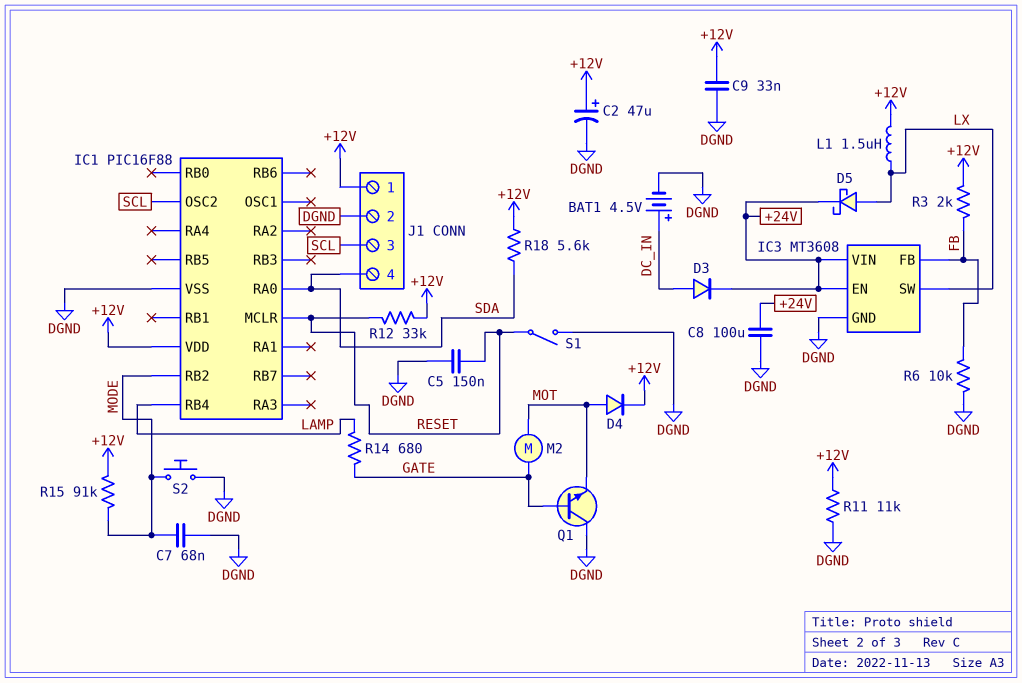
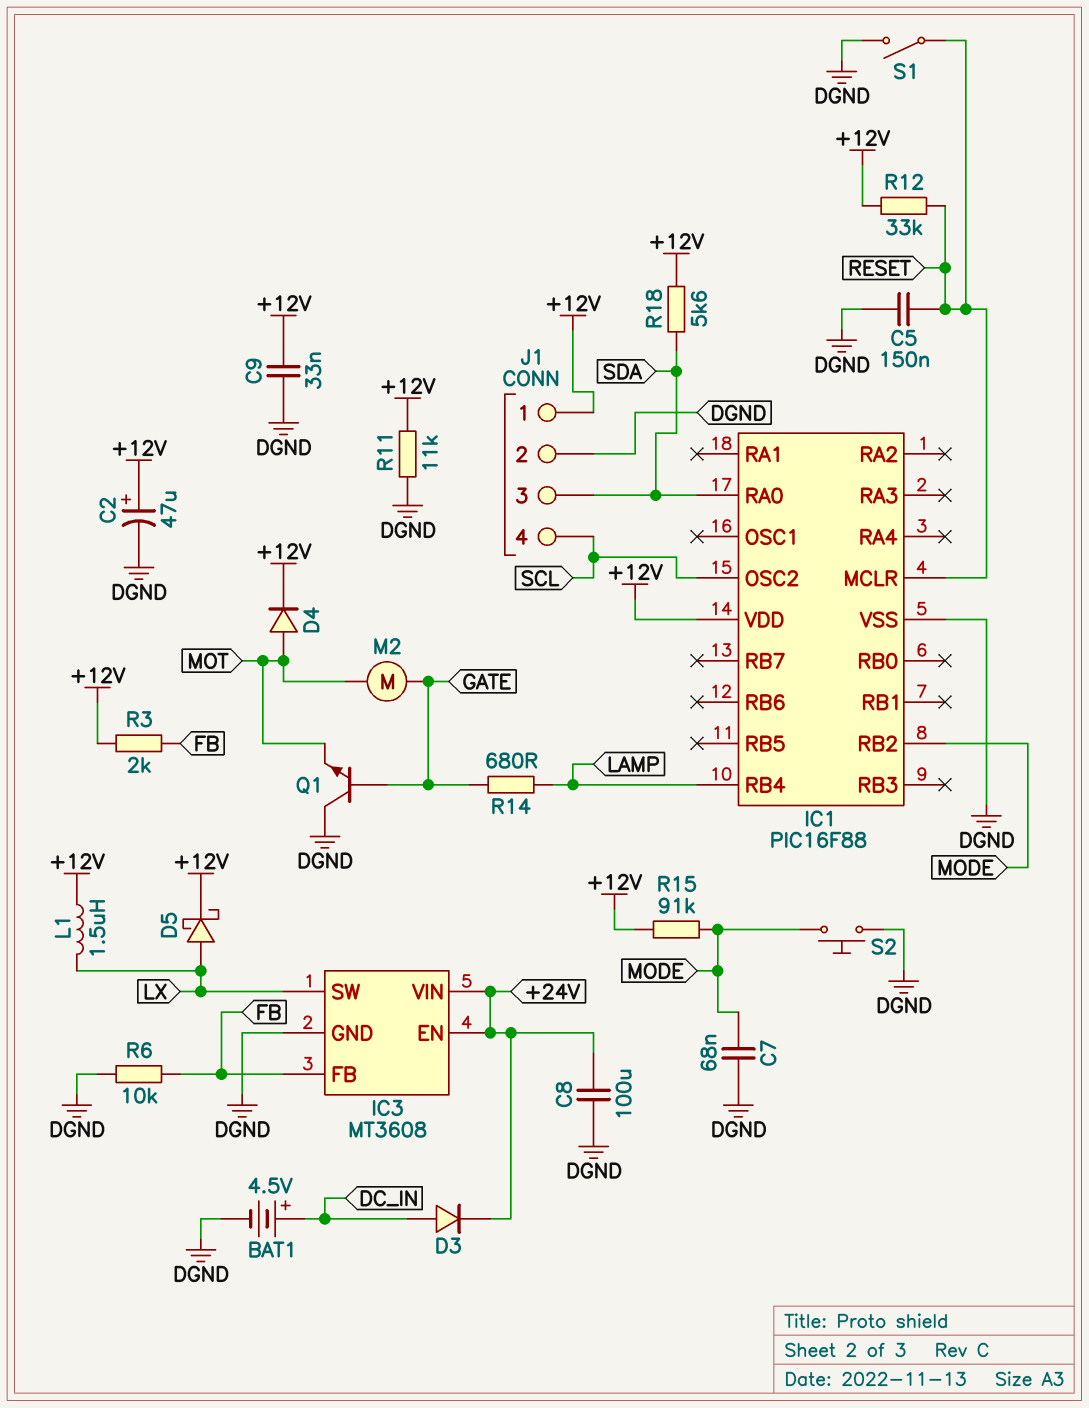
D5: schottky (A LX, K +24V) -> schottky (A LX, K +12V)
J1 pin 3: SCL -> SDA
J1 pin 4: SDA -> SCL

